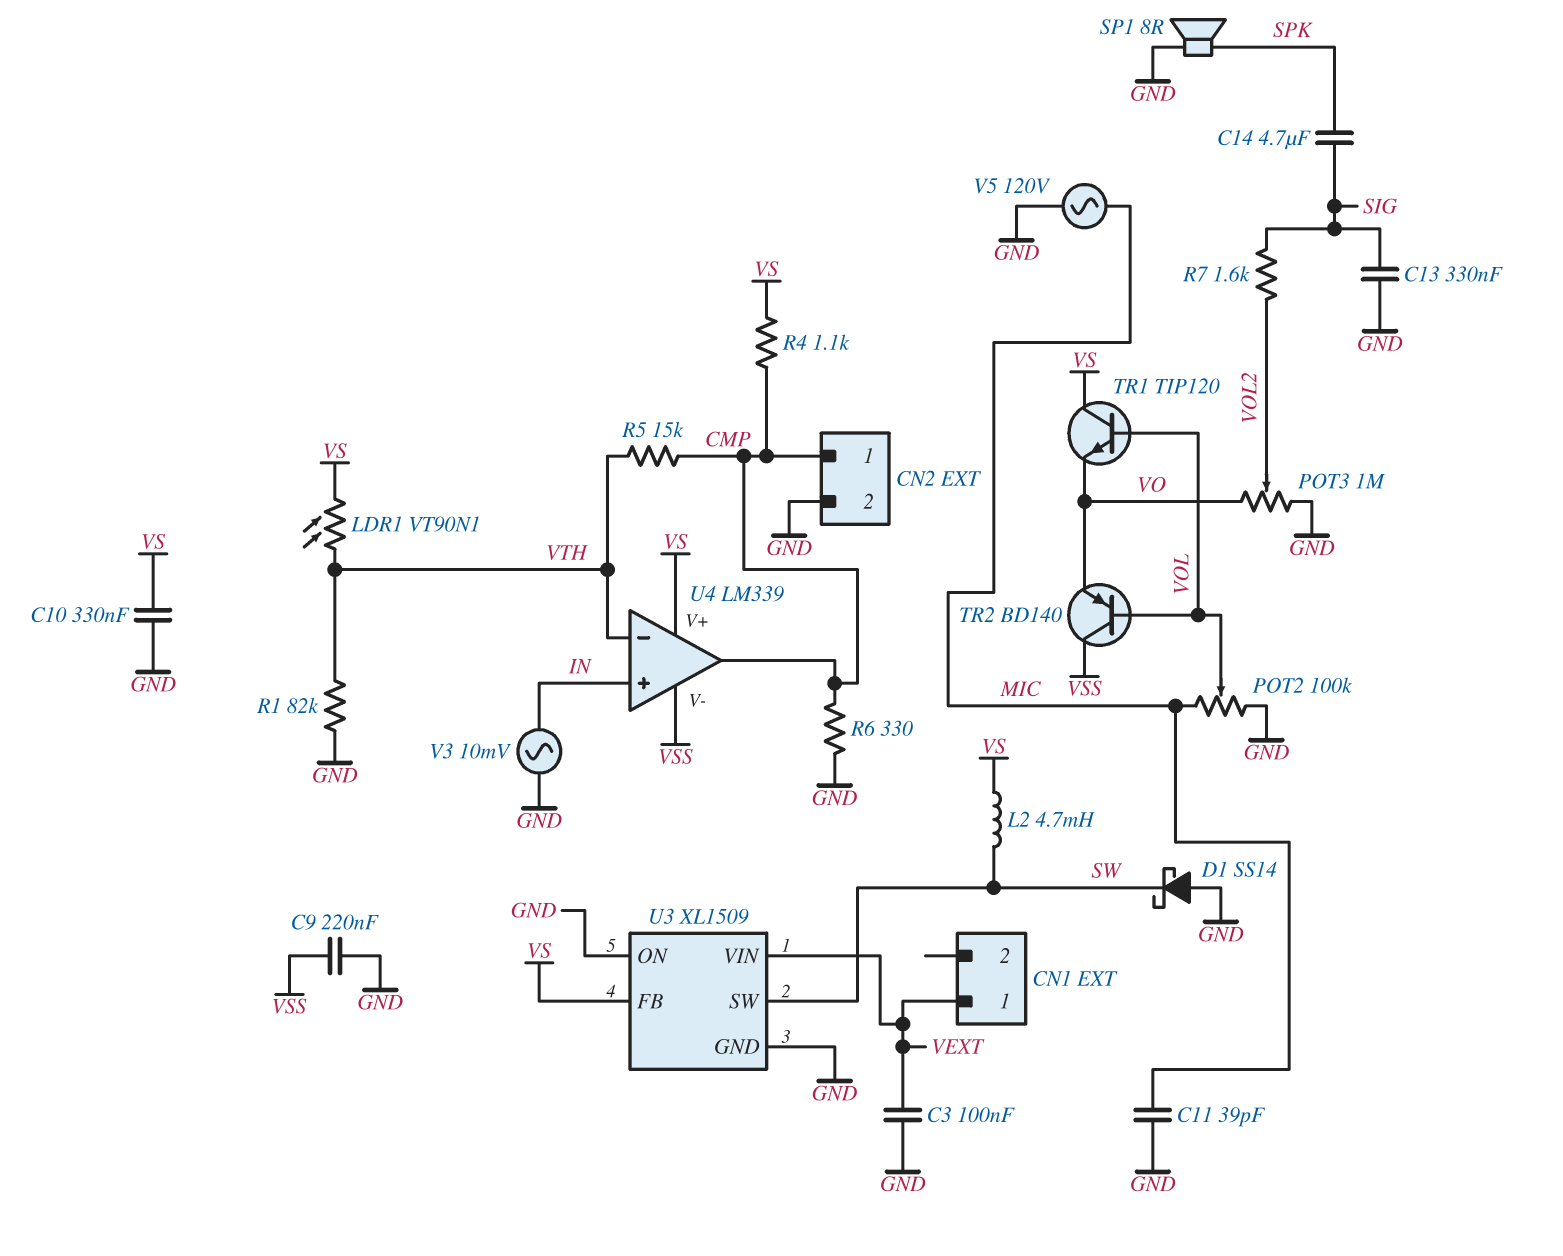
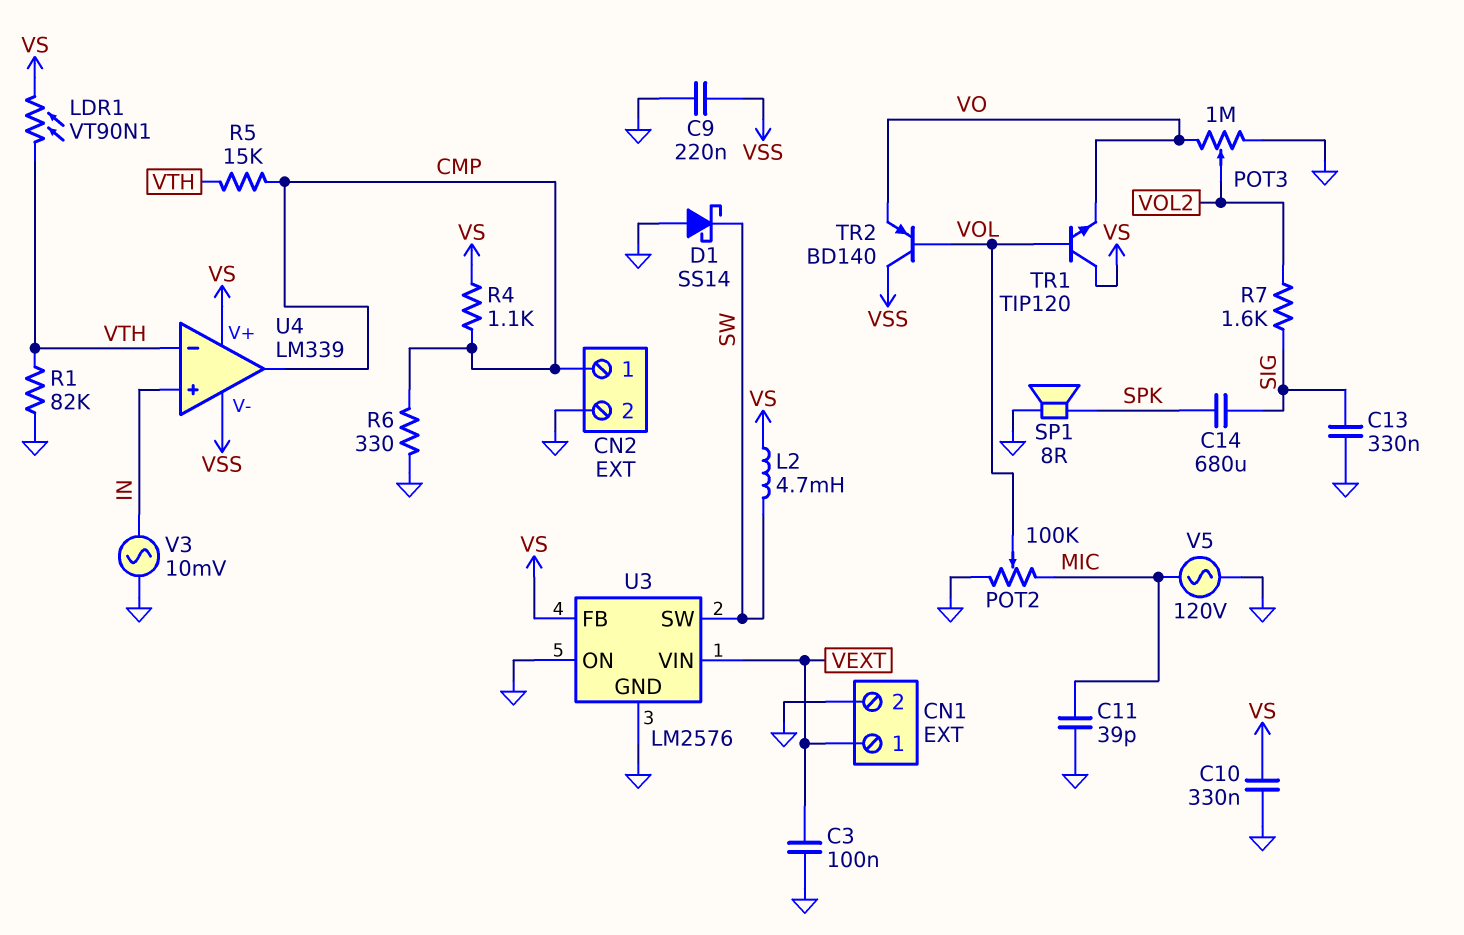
C14: 4.7uF (SIG, SPK) -> 680uF (SIG, SPK)
CN1 pin 2: none -> GND
U3: XL1509 -> LM2576

